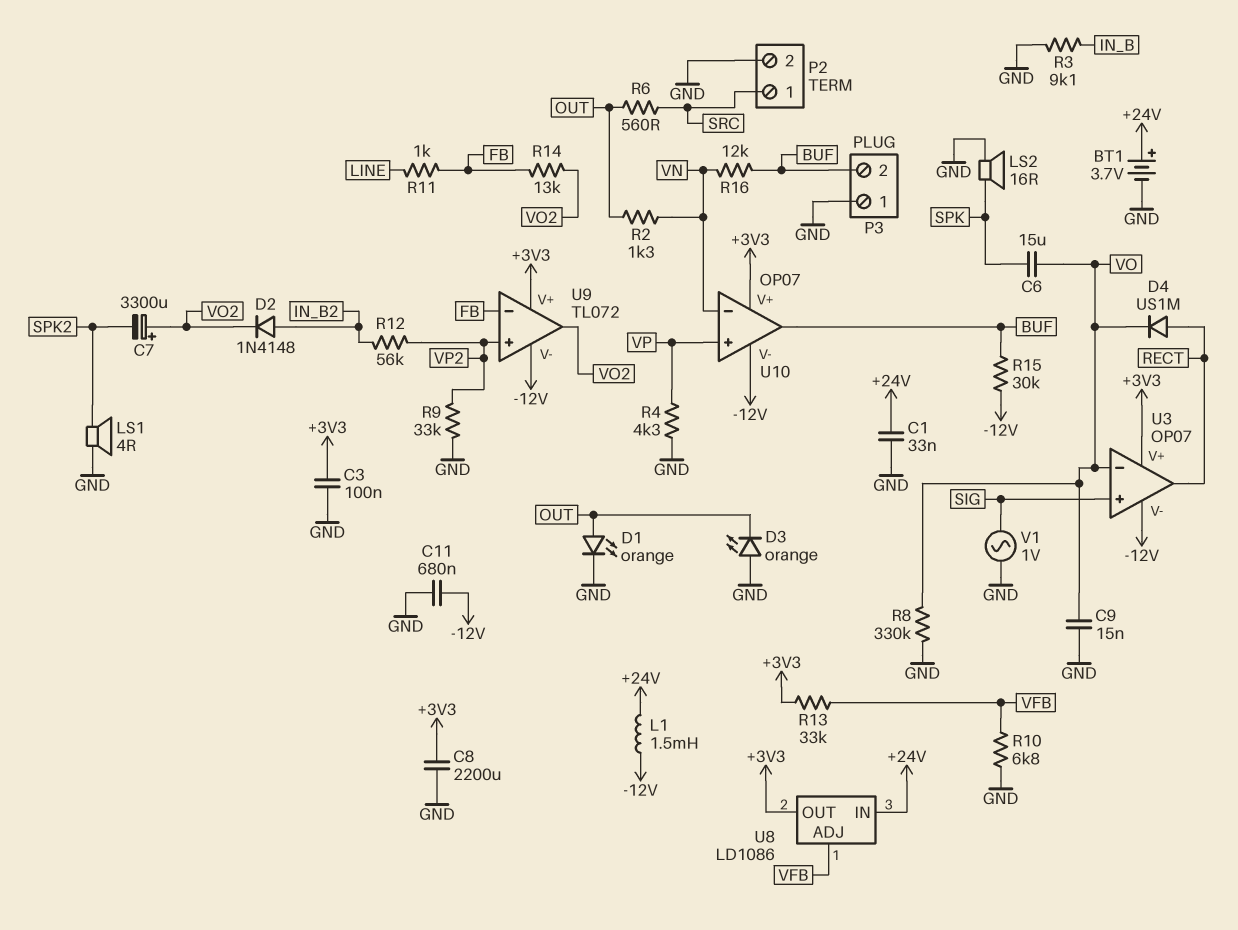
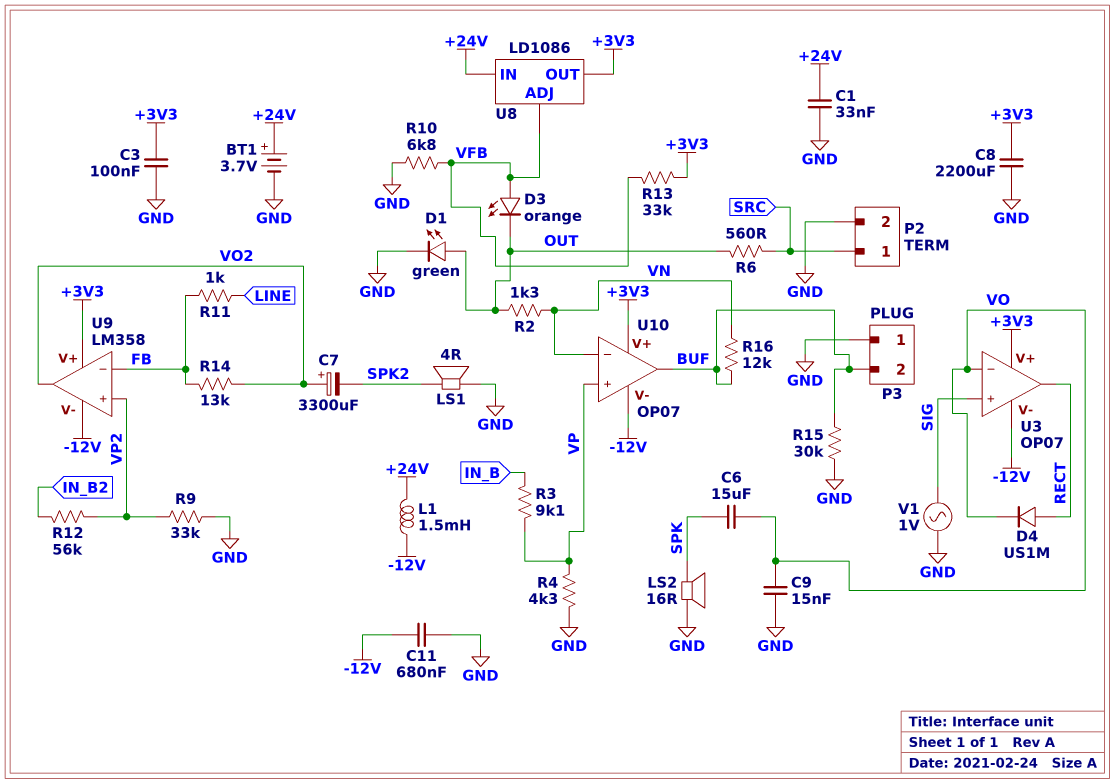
D1: LED orange (A OUT, K GND) -> LED green (A OUT, K GND)
D2: diode 1N4148 (A IN_B2, K VO2) -> none
D3: LED orange (A GND, K OUT) -> LED orange (A VFB, K OUT)
R3: 9.1k (GND, IN_B) -> 9.1k (IN_B, VP)
R8: 330k (GND, VO) -> none
R15: 30k (-12V, BUF) -> 30k (BUF, GND)
U9: TL072 -> LM358

